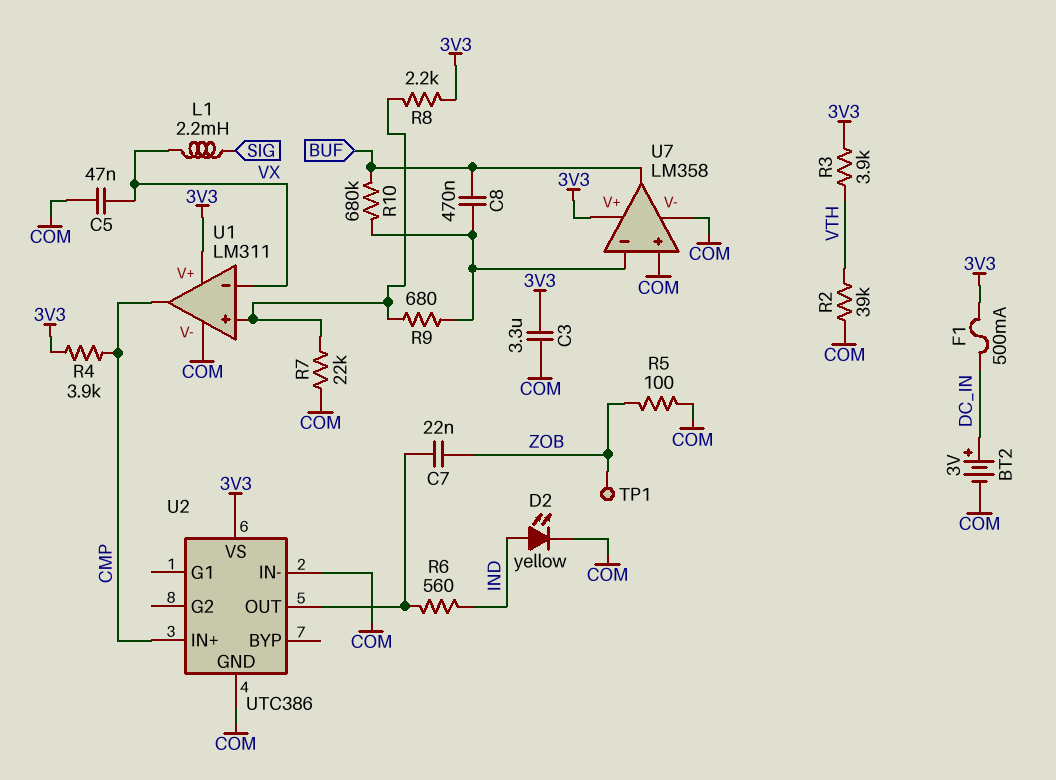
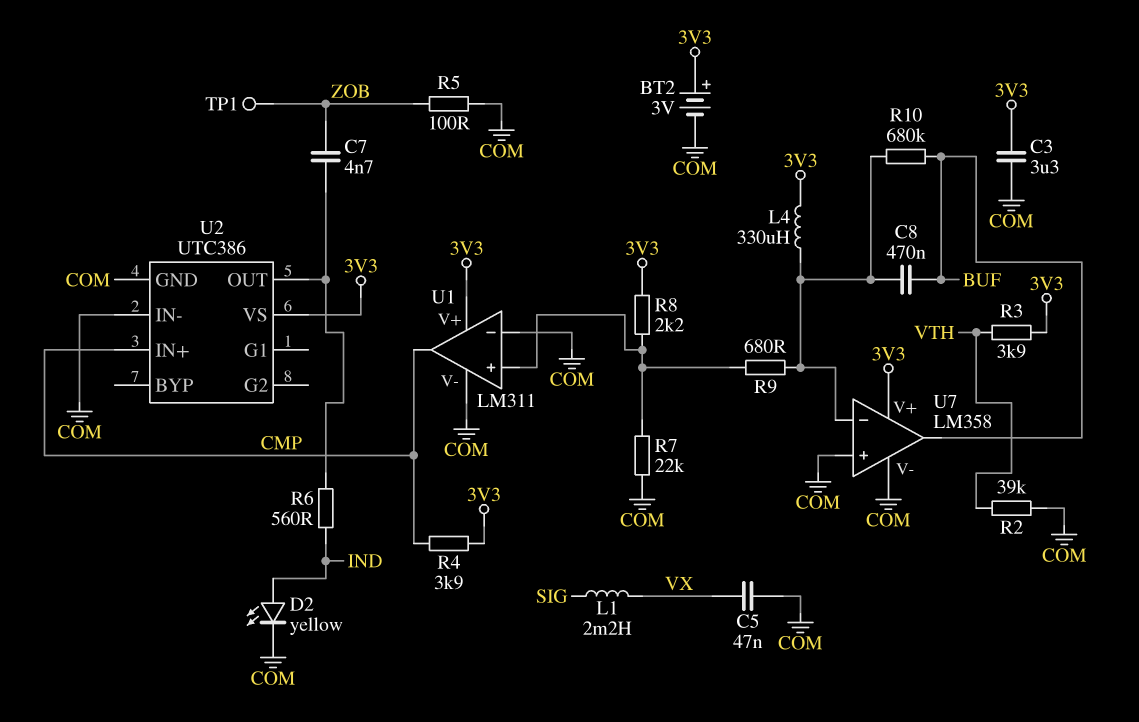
BT2: 3V (plus DC_IN, minus COM) -> 3V (plus 3V3, minus COM)
C7: 22nF (U2/OUT, ZOB) -> 4.7nF (U2/OUT, ZOB)
F1: 500mA (3V3, DC_IN) -> none
L4: none -> 330uH (3V3, U7/in-)
U1 pin in-: VX -> COM

